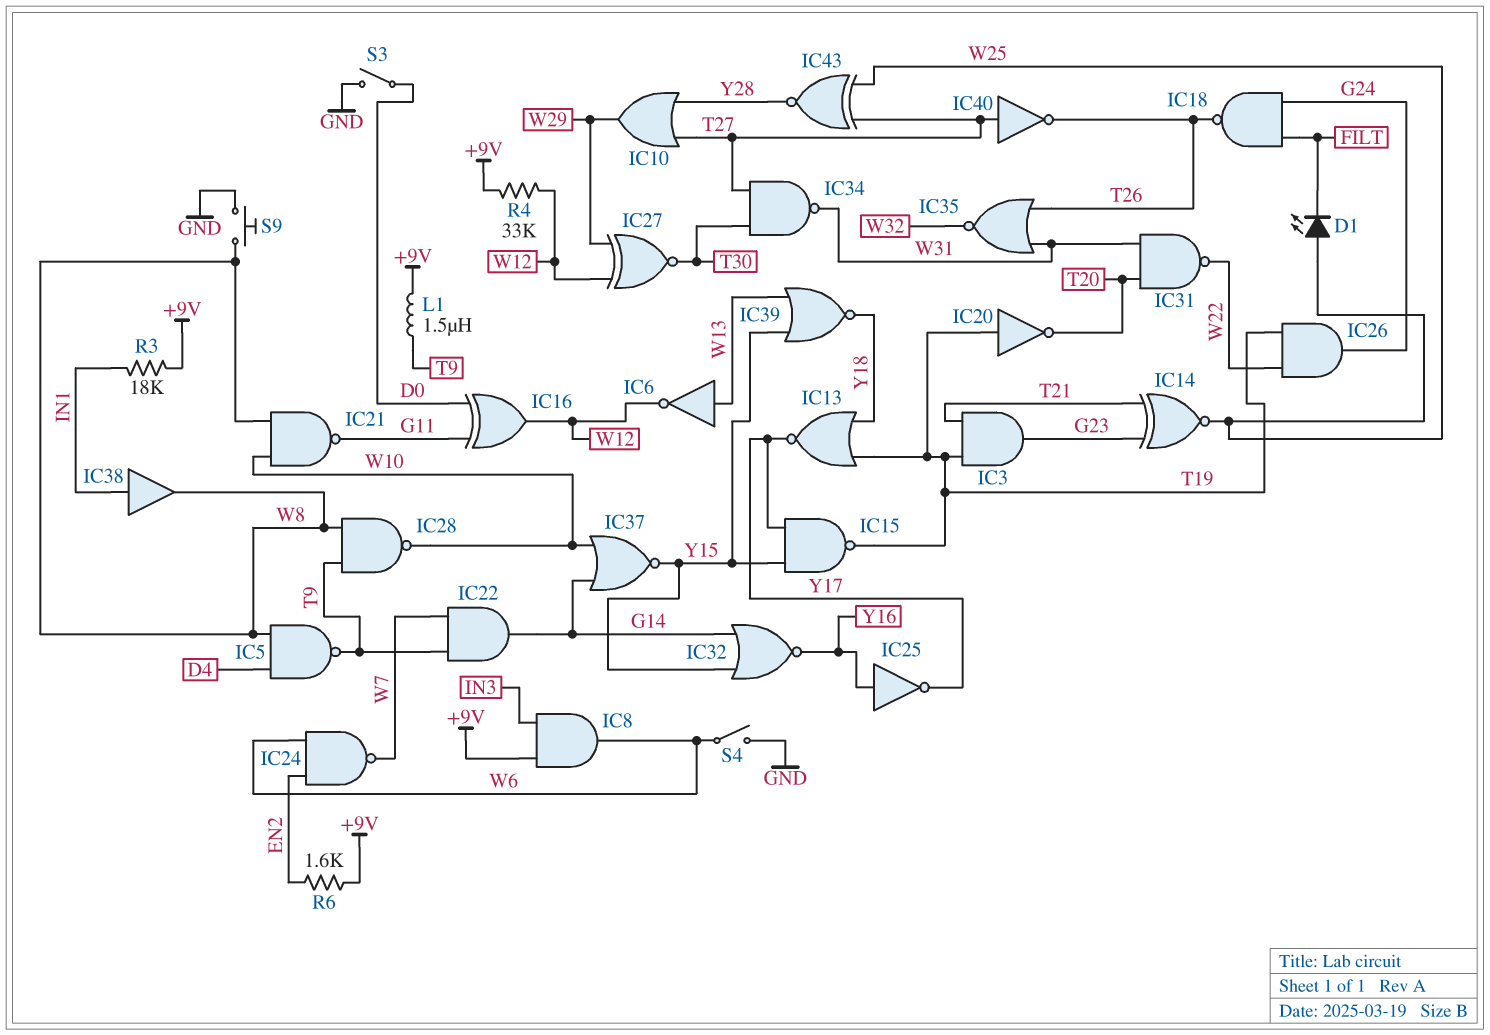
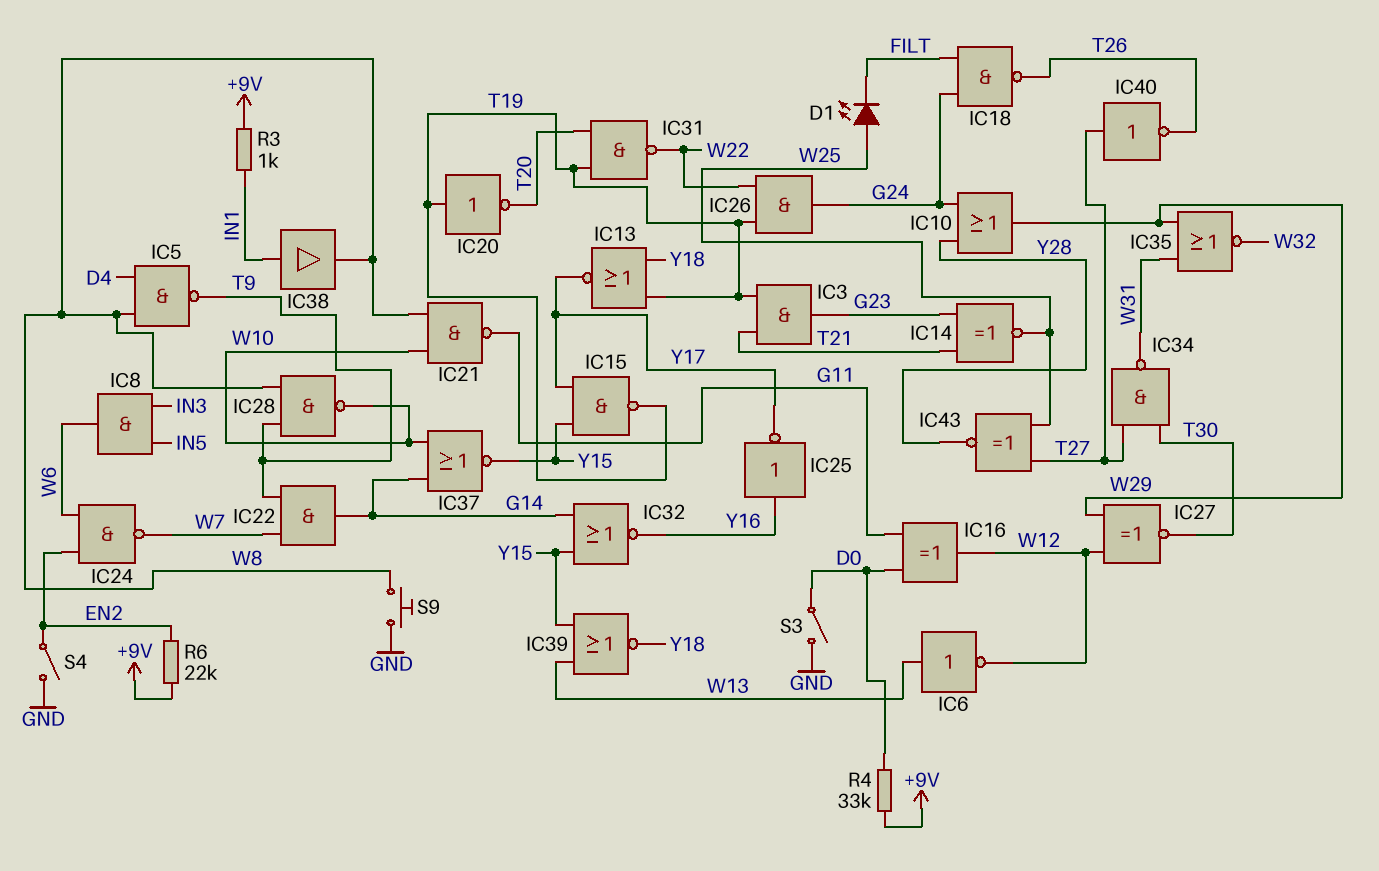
IC8: AND (in +9V, in IN3, out W6) -> AND (in IN3, in IN5, out W6)
IC10: OR (in T27, in Y28, out W29) -> OR (in G24, in Y28, out W29)
IC31: NAND (in T20, in W31, out W22) -> NAND (in T19, in T20, out W22)
IC35: NOR (in T26, in W31, out W32) -> NOR (in W29, in W31, out W32)
L1: 1.5uH (+9V, T9) -> none
R3: 18k (+9V, IN1) -> 1k (+9V, IN1)
R4: 33k (+9V, W12) -> 33k (+9V, D0)
R6: 1.6k (+9V, EN2) -> 22k (+9V, EN2)
S4: switch (GND, W6) -> switch (EN2, GND)

